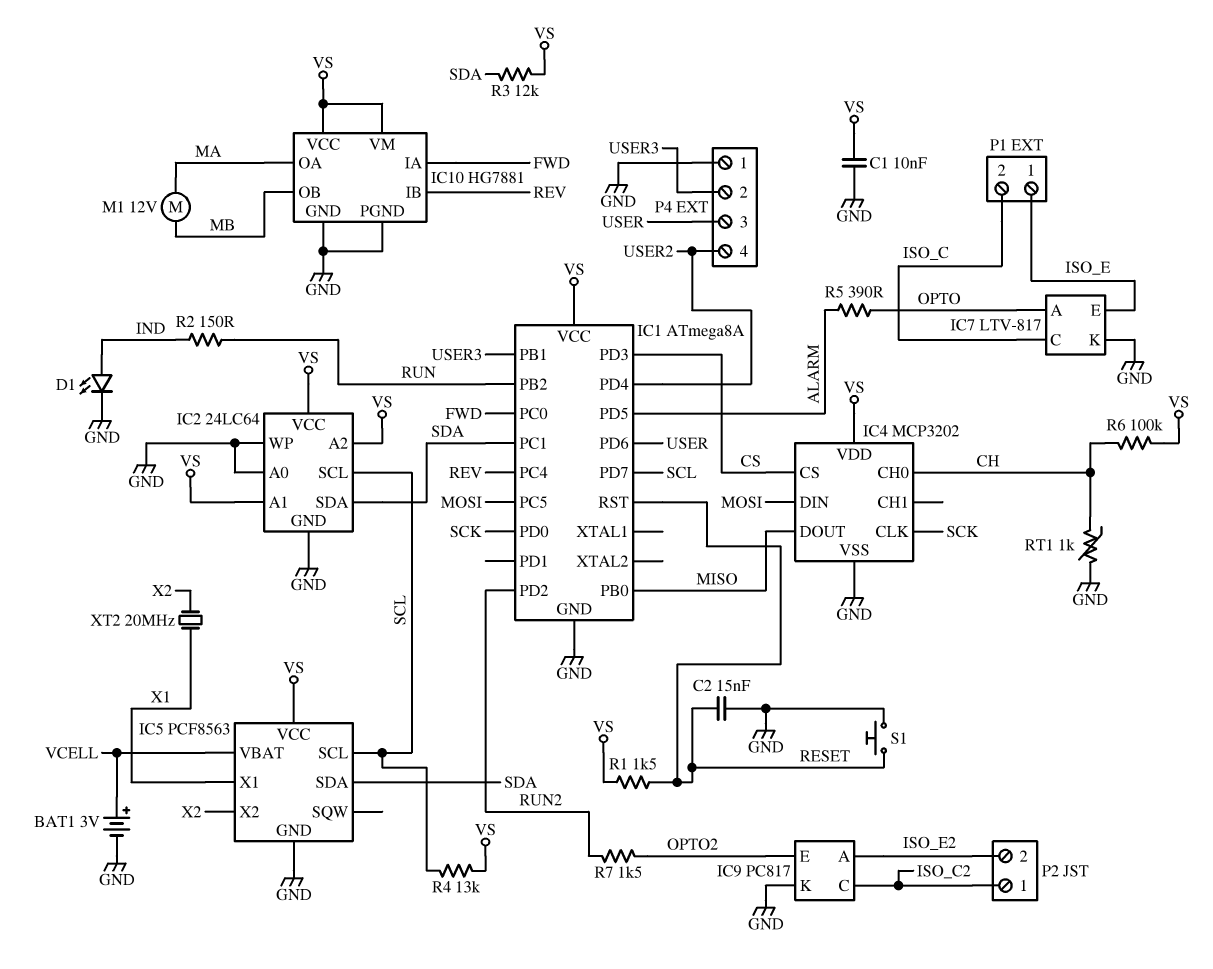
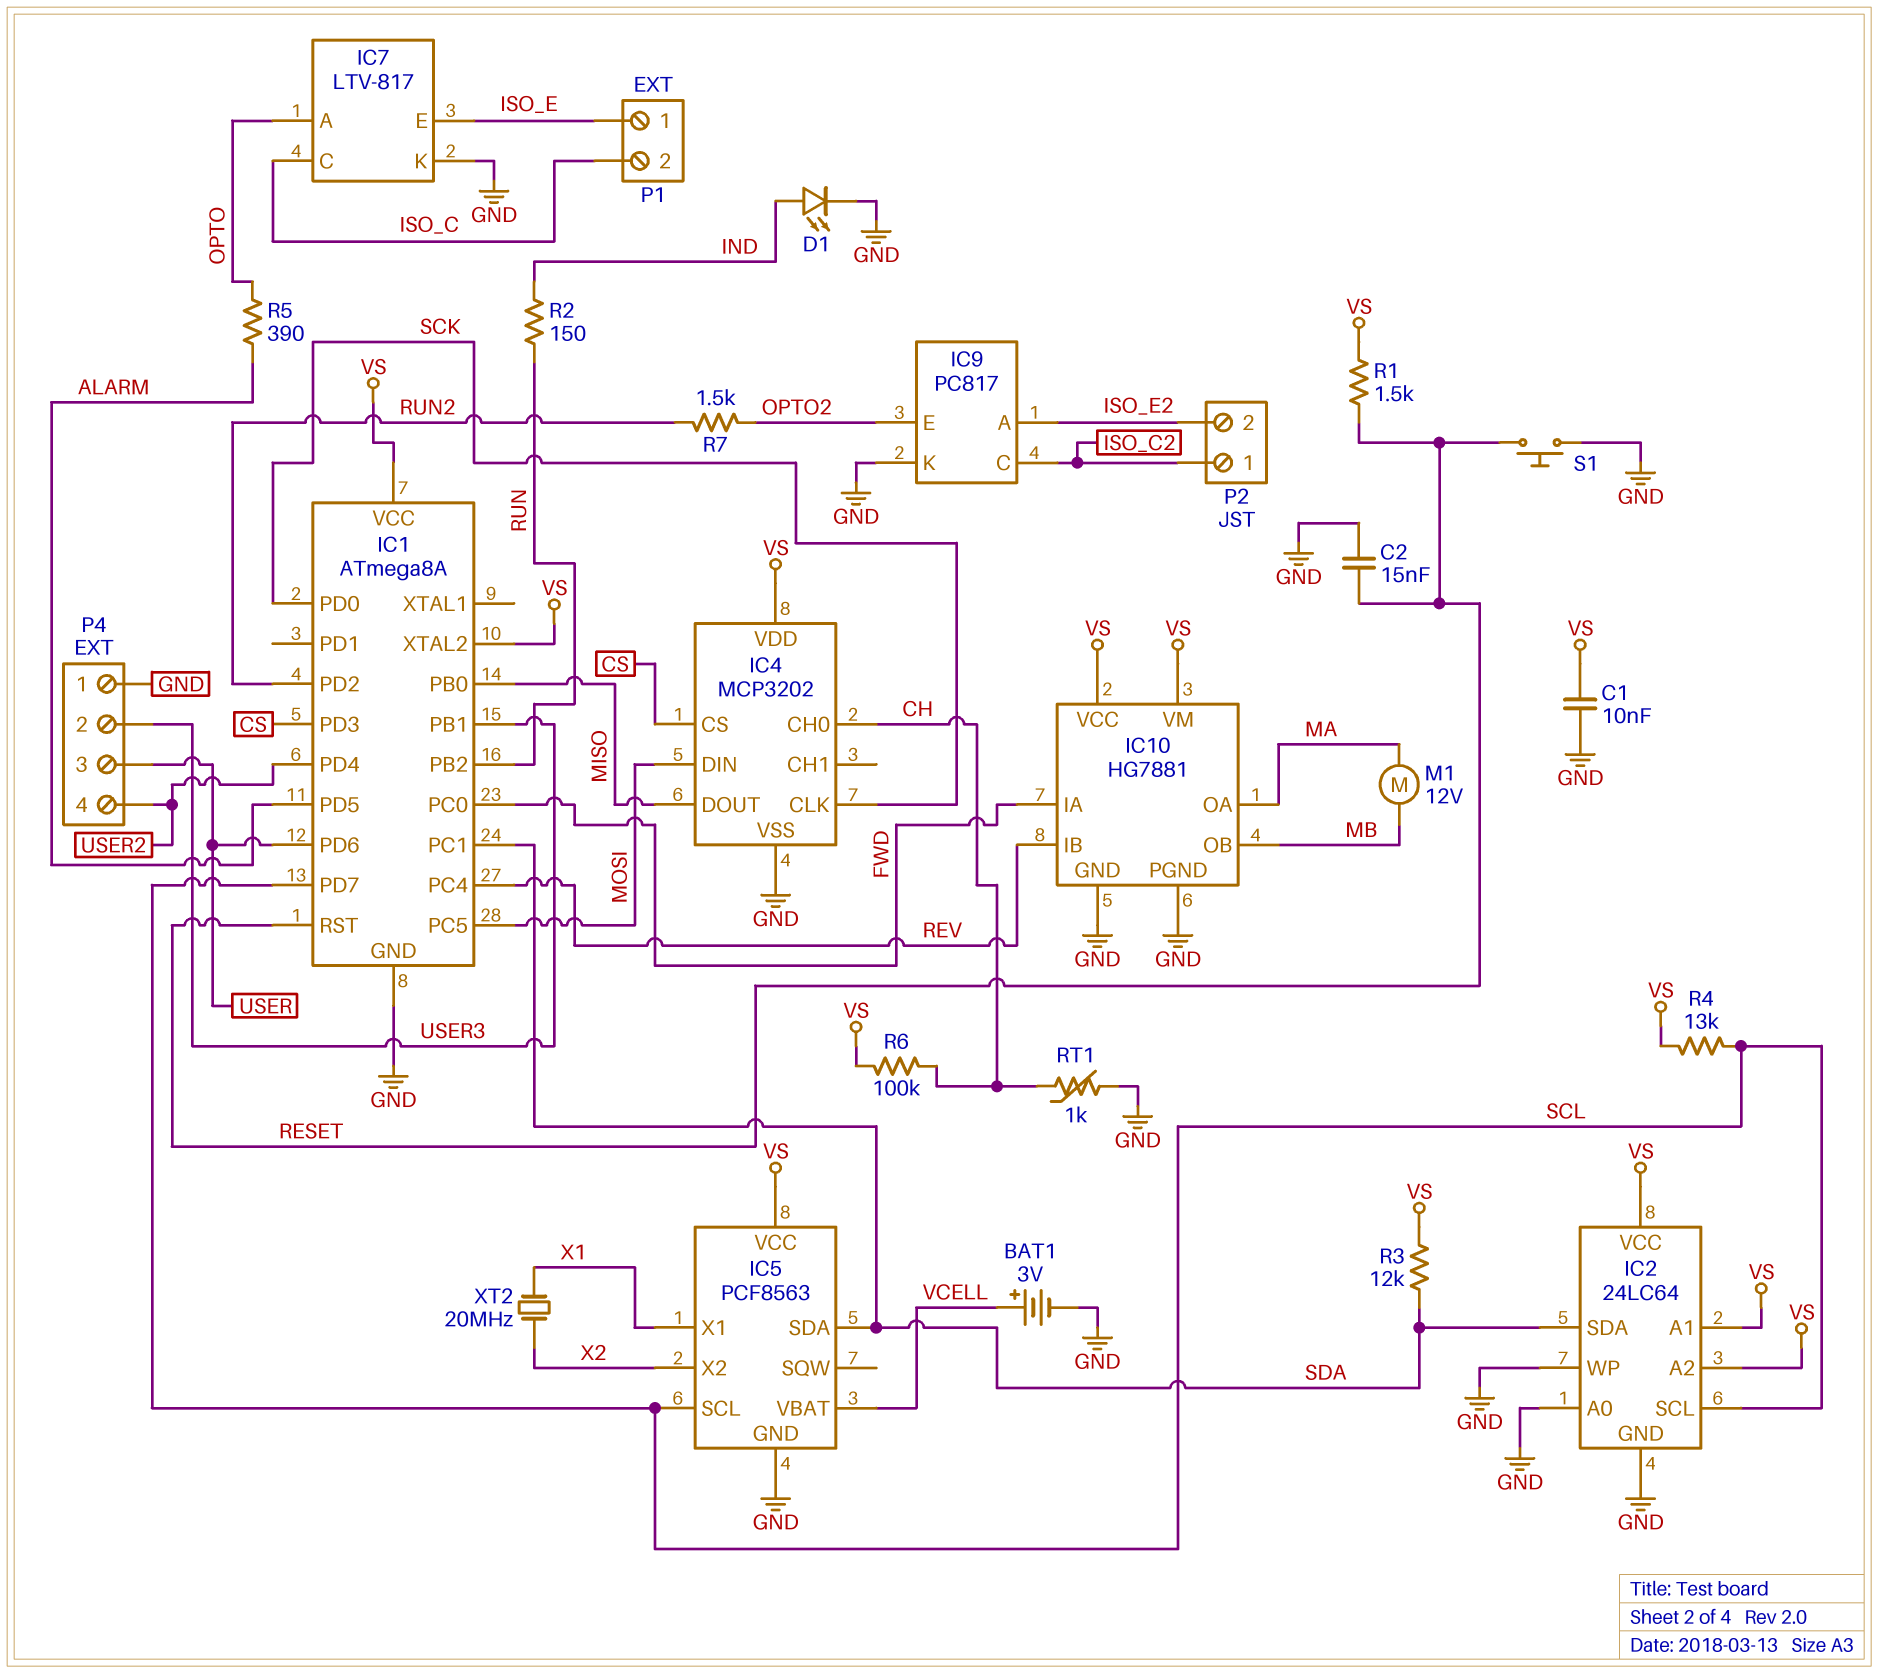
IC1 pin XTAL2: none -> VS

